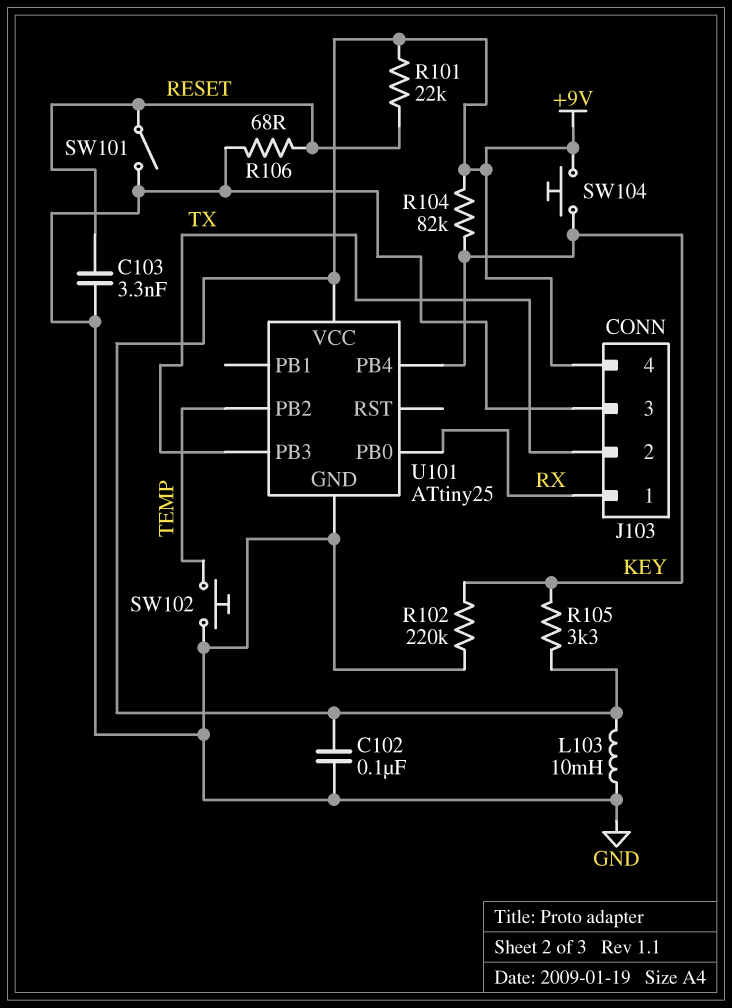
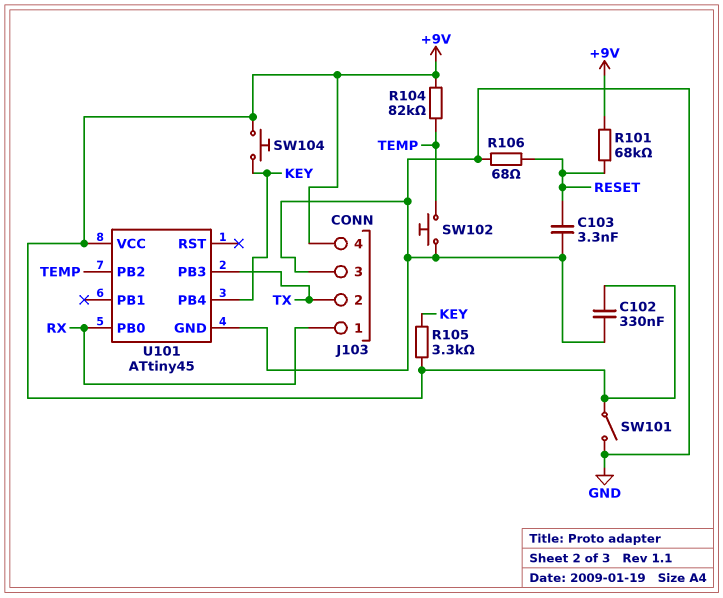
C102: 100nF (+9V, GND) -> 330nF (+9V, GND)
L103: 10mH (+9V, GND) -> none
R101: 22k (+9V, RESET) -> 68k (+9V, RESET)
R102: 220k (GND, KEY) -> none
R104: 82k (+9V, KEY) -> 82k (+9V, TEMP)
SW101: switch (GND, RESET) -> switch (+9V, GND)
U101: ATtiny25 -> ATtiny45

